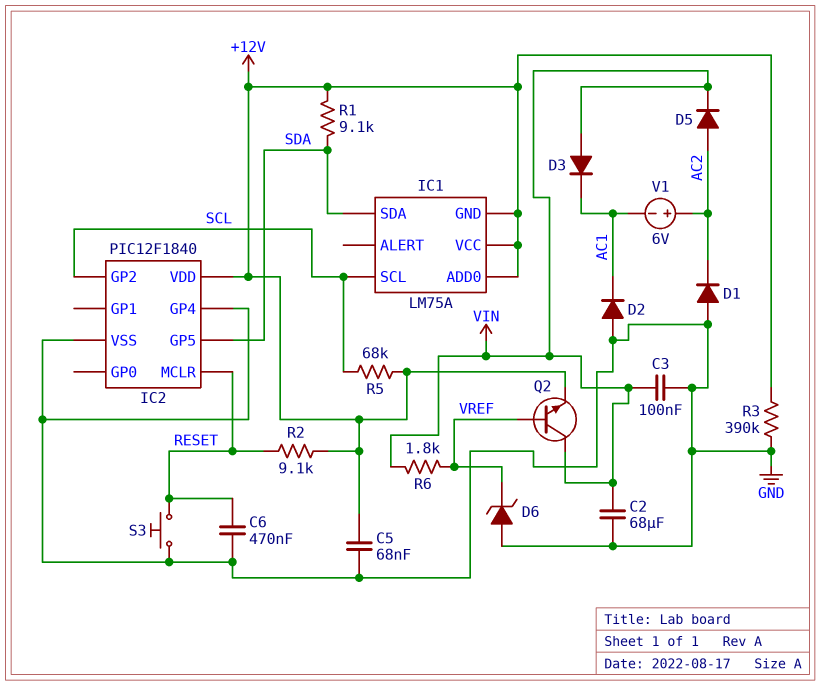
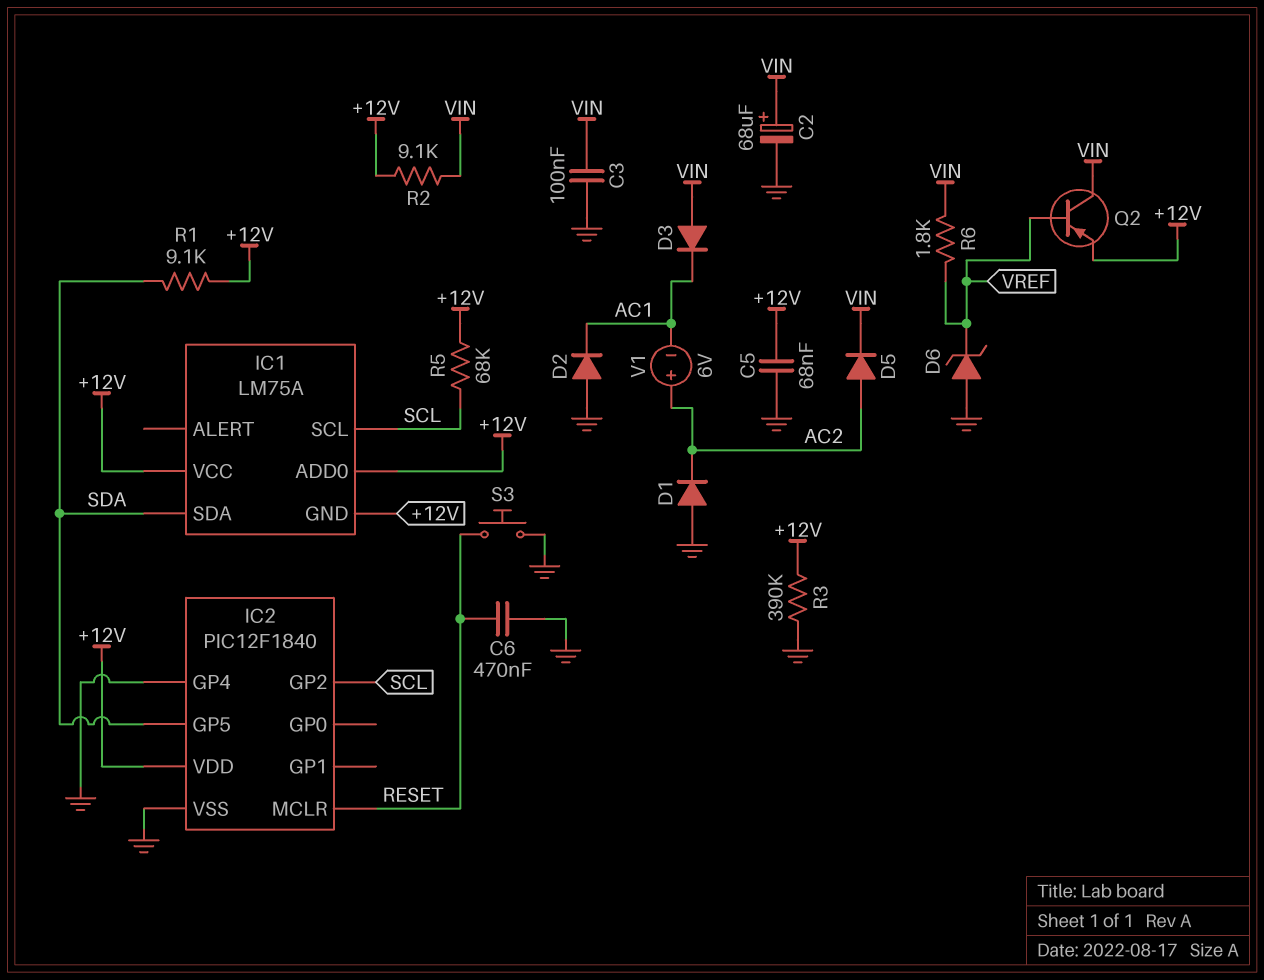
C2: 68uF (GND, VIN) -> 68uF (plus VIN, minus GND)
Q2: NPN (B VREF, C VIN, E +12V) -> PNP (B VREF, C VIN, E +12V)
R2: 9.1k (+12V, RESET) -> 9.1k (+12V, VIN)

